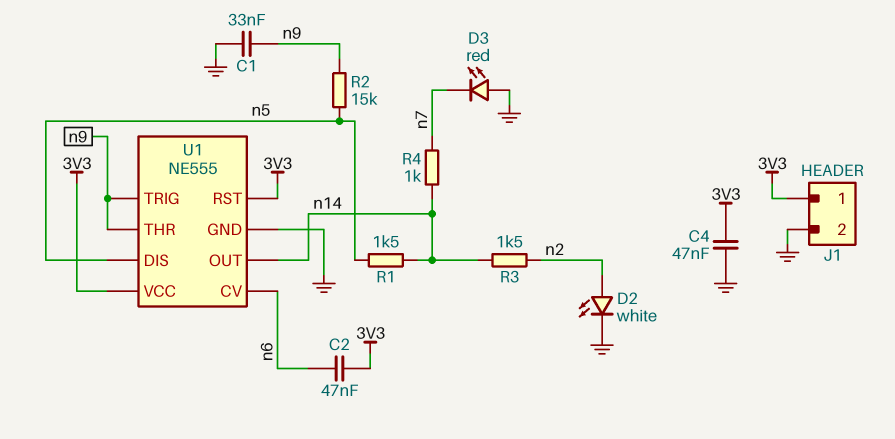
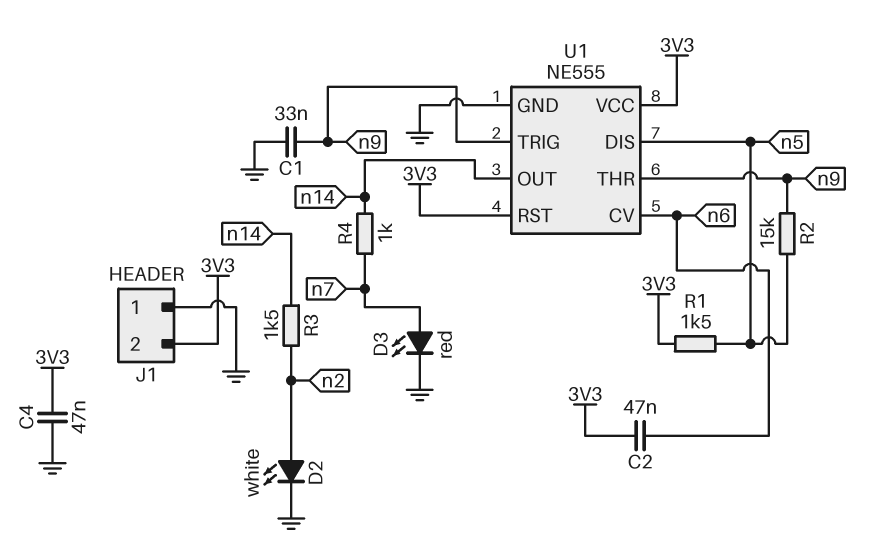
D3: LED red (A GND, K n7) -> LED red (A n7, K GND)
J1 pin 1: 3V3 -> GND
J1 pin 2: GND -> 3V3
R1: 1.5k (n5, n14) -> 1.5k (3V3, n5)

